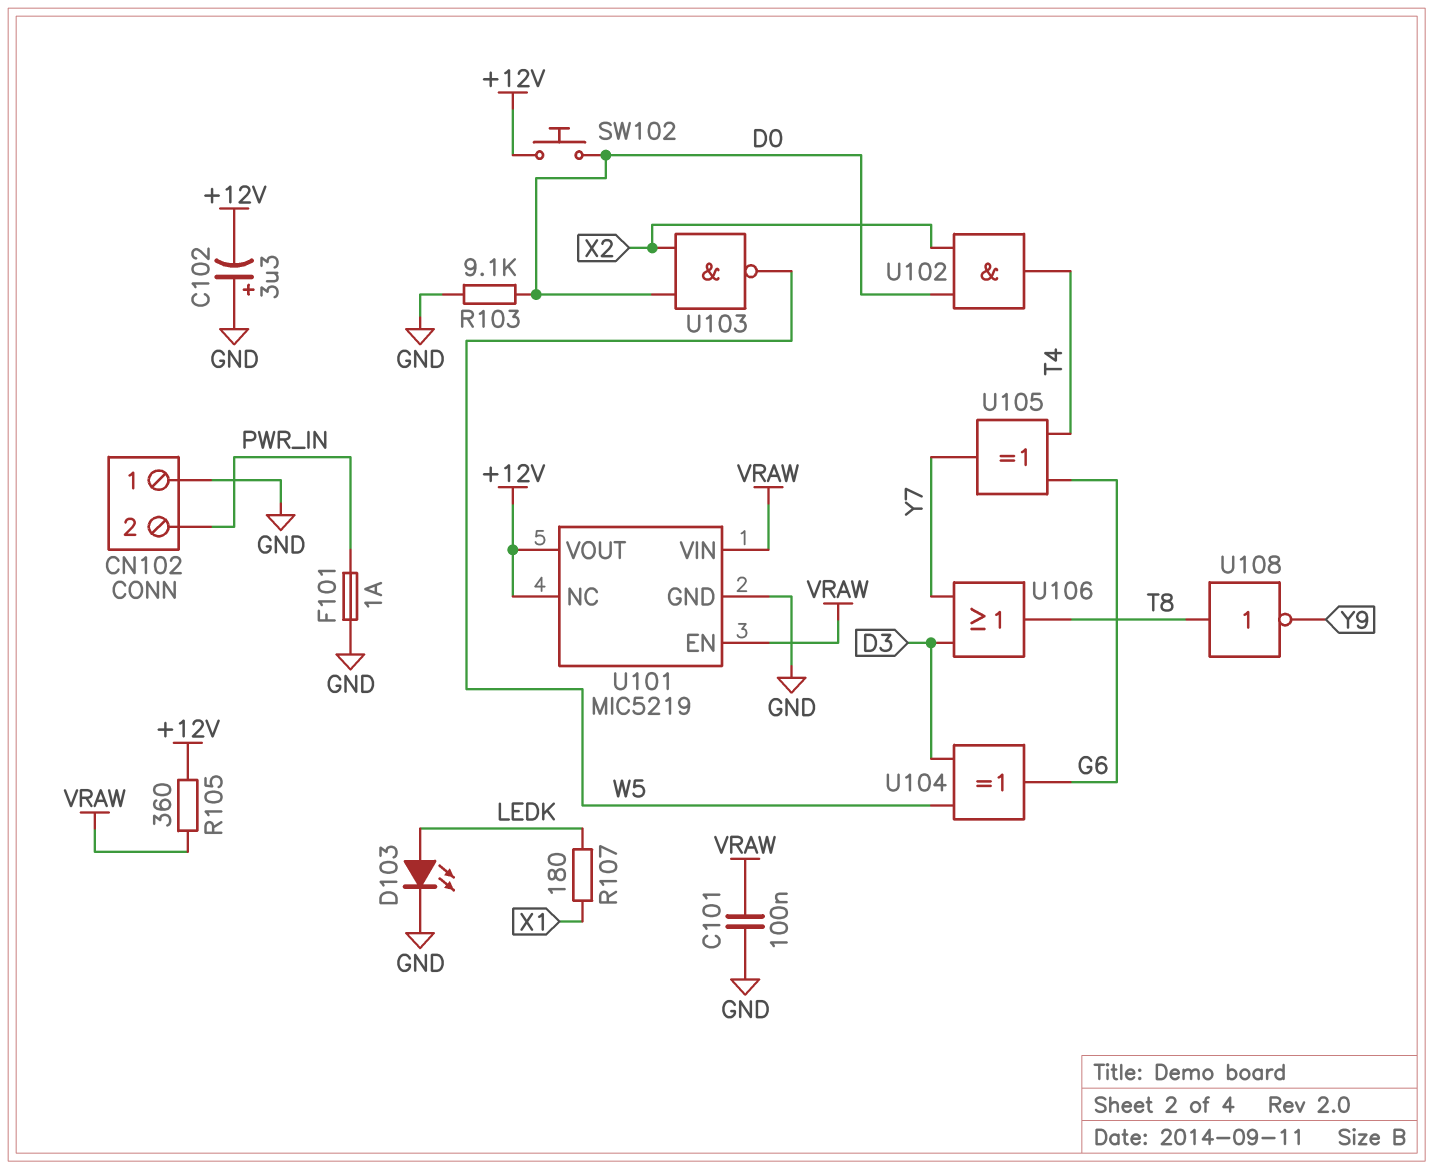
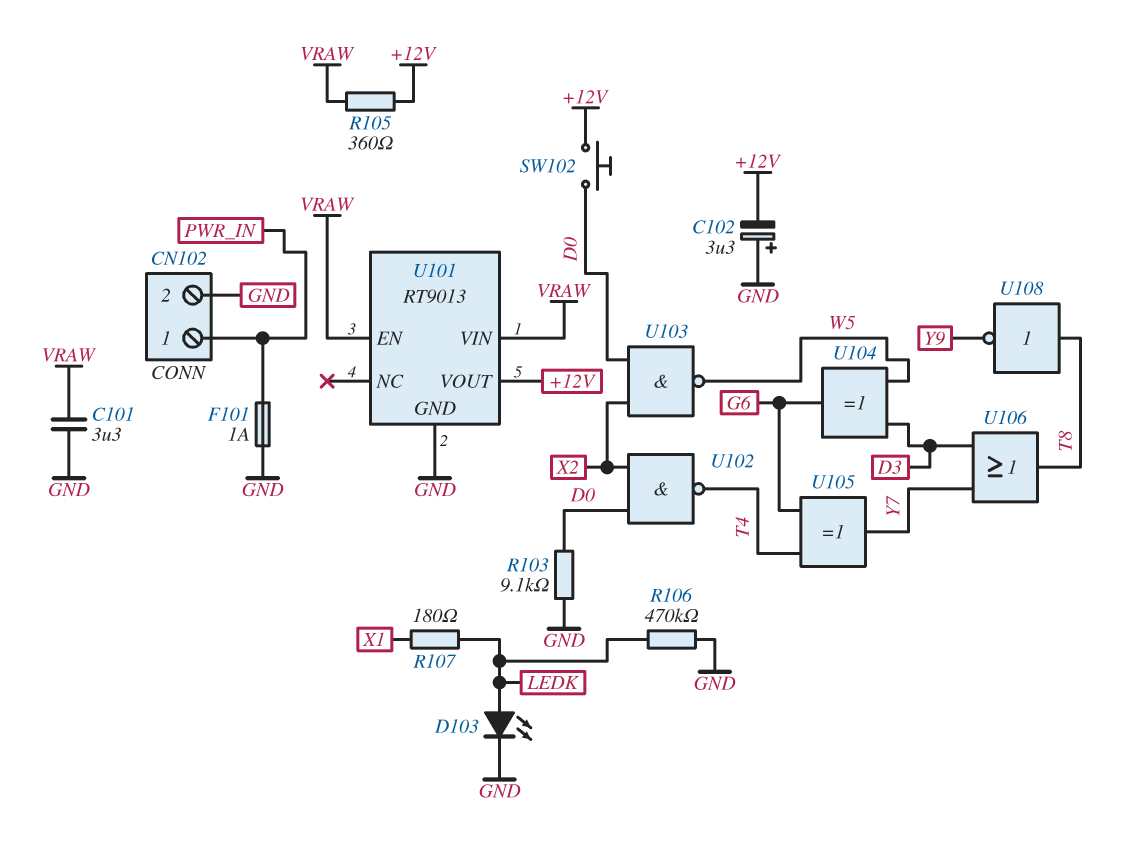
C101: 100nF (GND, VRAW) -> 3.3uF (GND, VRAW)
CN102 pin 1: GND -> PWR_IN
CN102 pin 2: PWR_IN -> GND
R106: none -> 470k (GND, LEDK)
U101: MIC5219 -> RT9013
U101 pin NC: +12V -> none
U102: AND (in D0, in X2, out T4) -> NAND (in D0, in X2, out T4)

